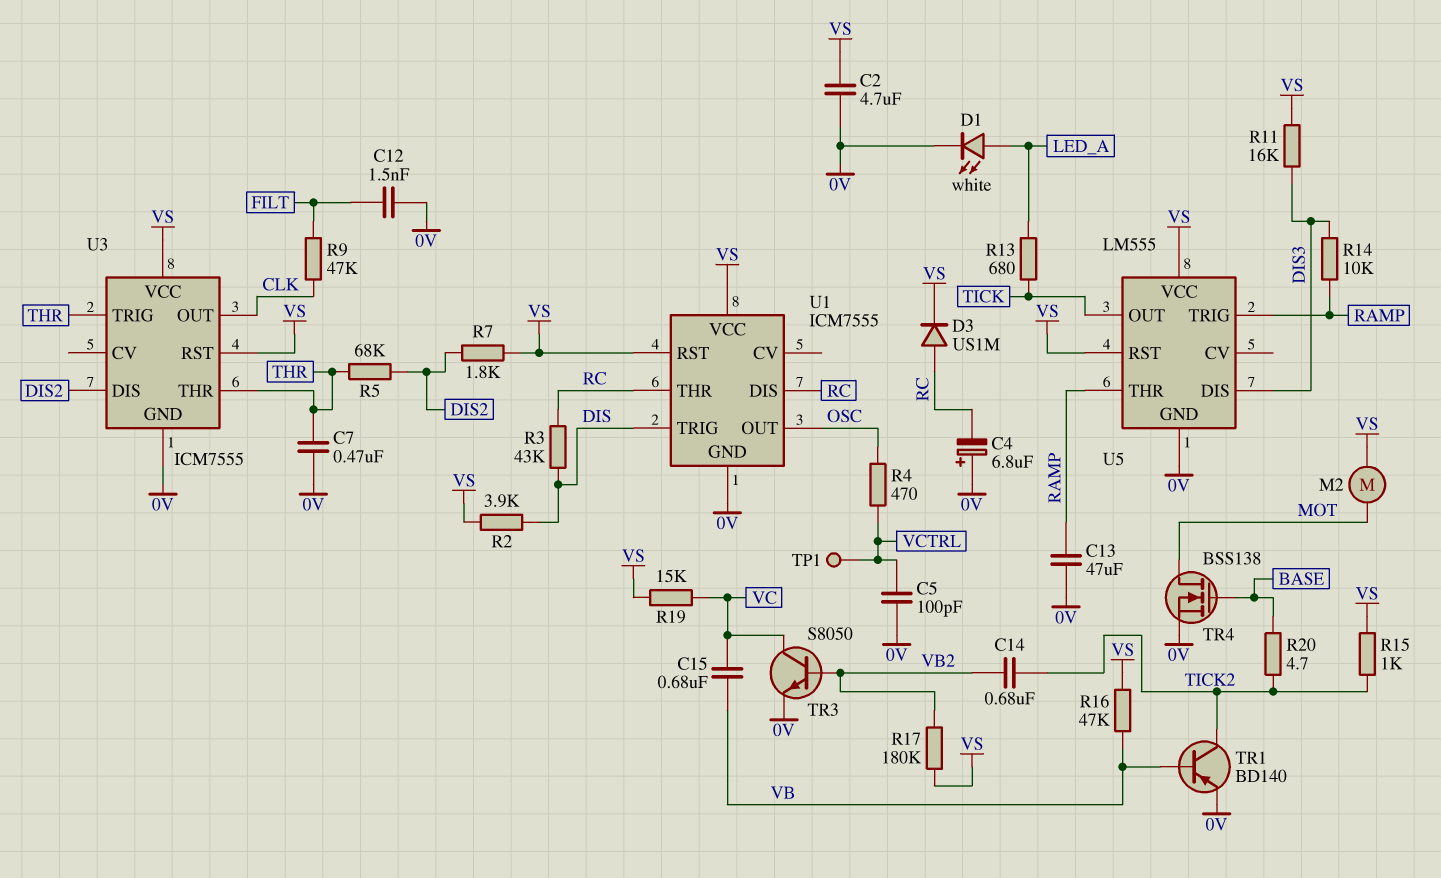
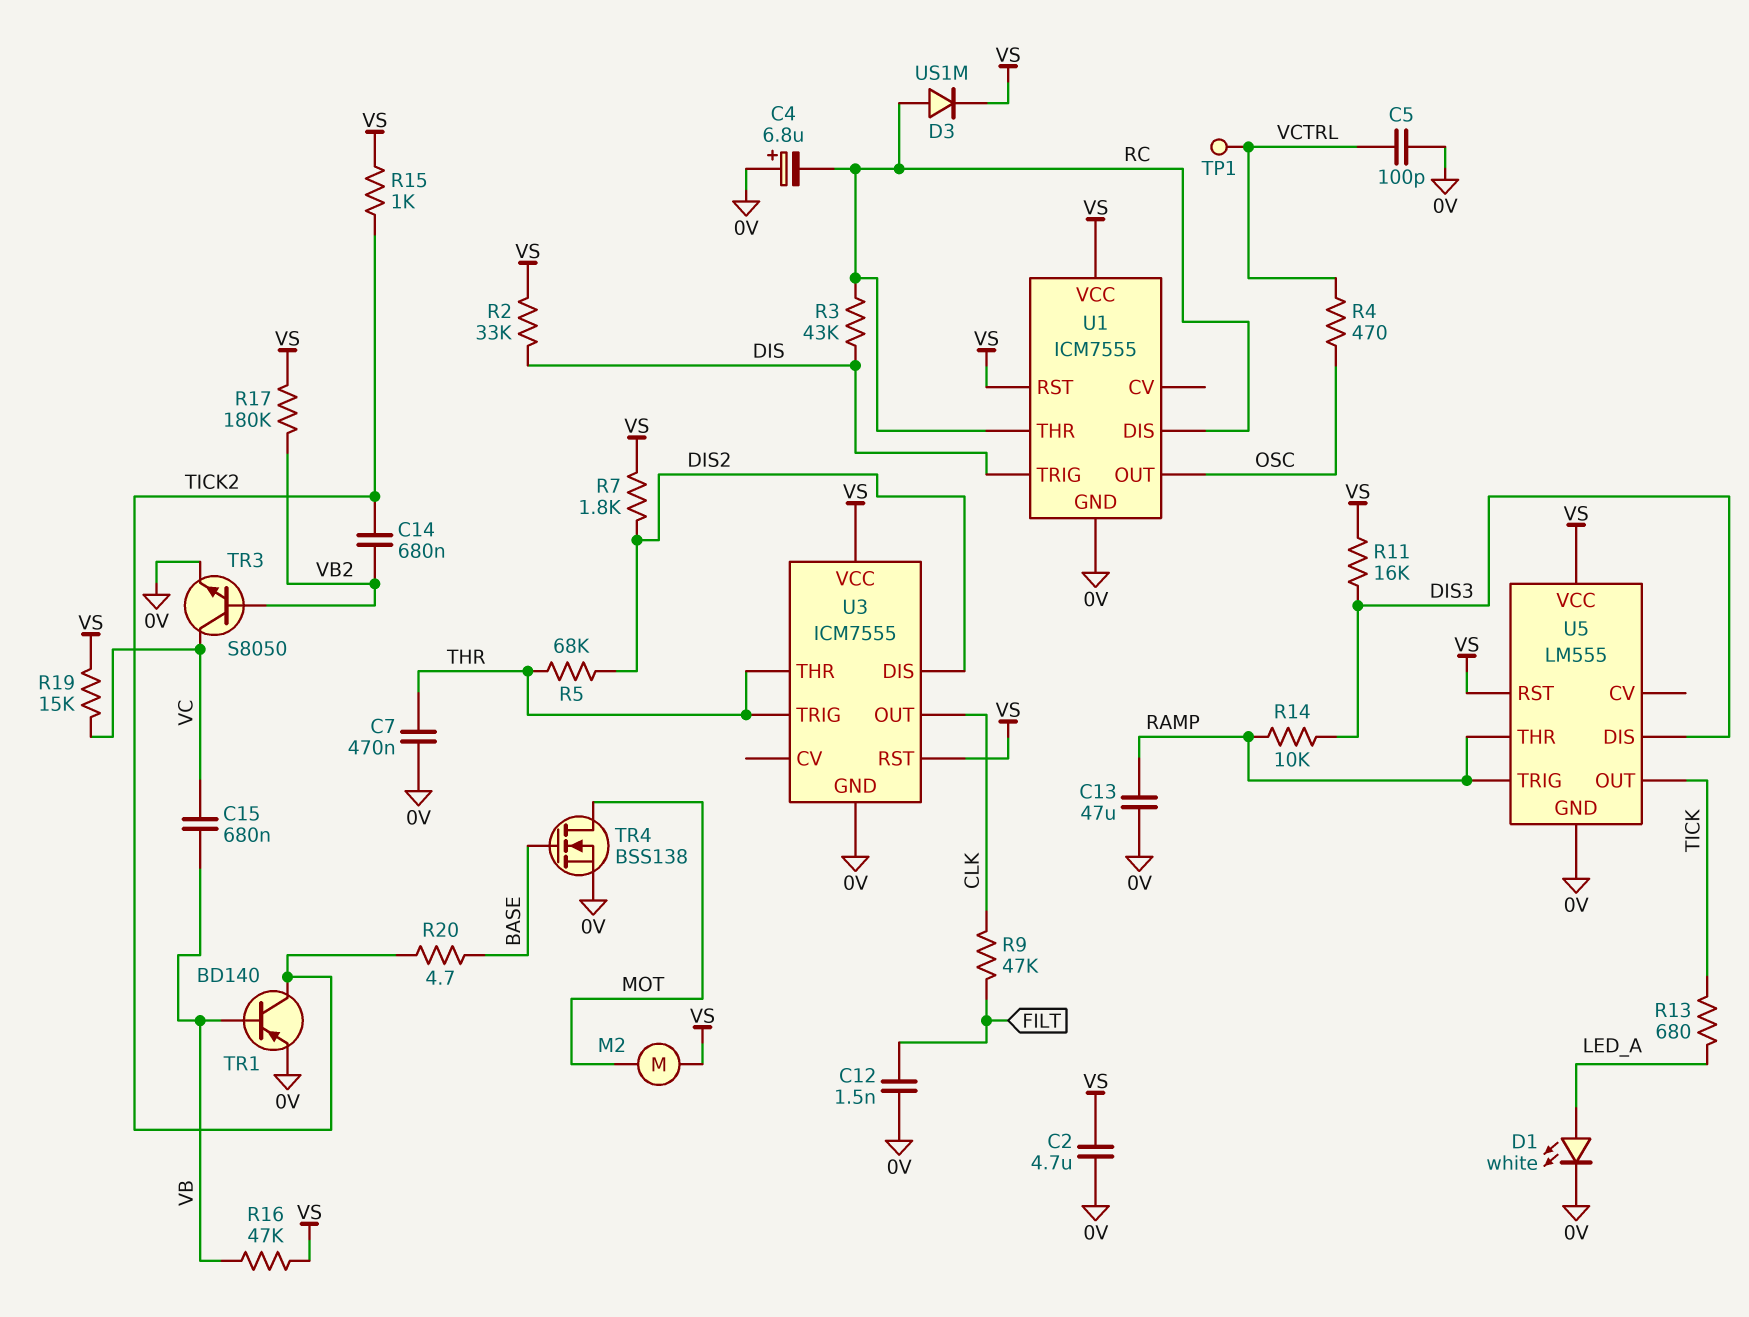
R2: 3.9k (DIS, VS) -> 33k (DIS, VS)

